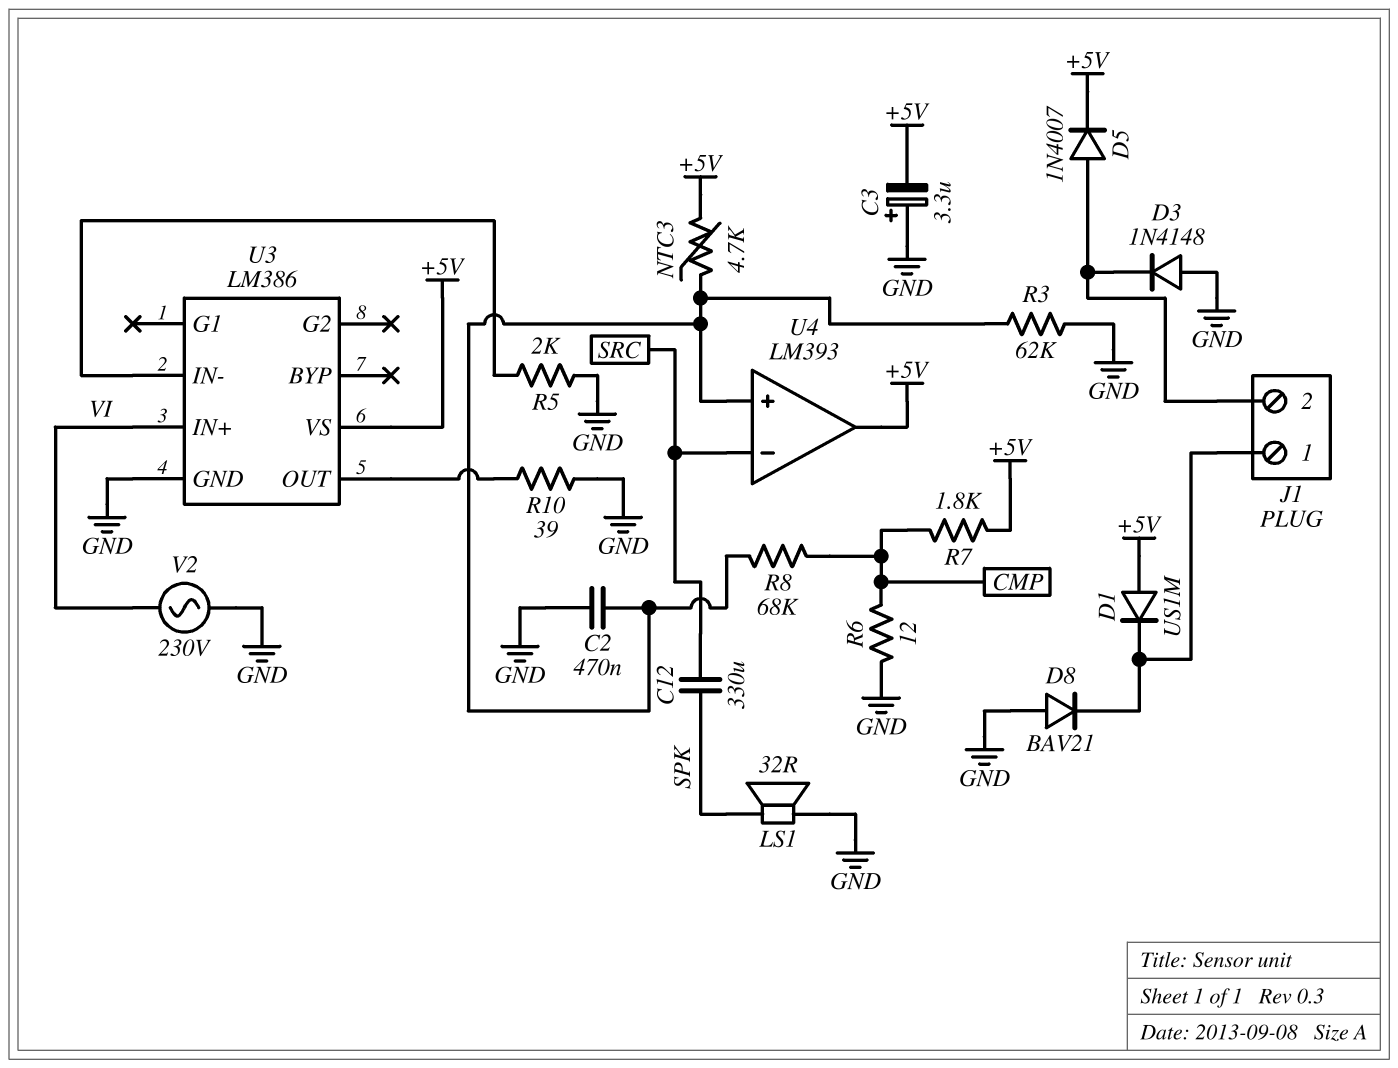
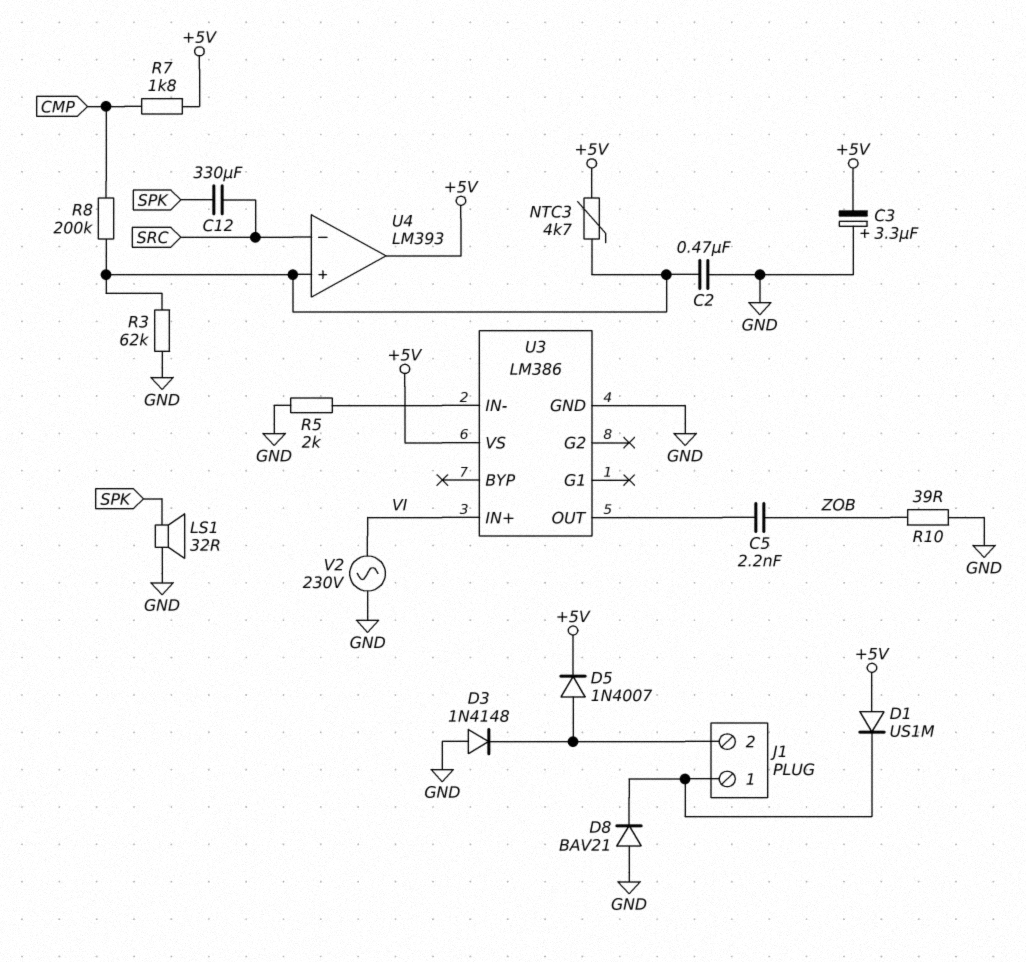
C5: none -> 2.2nF (U3/OUT, ZOB)
R6: 12 (CMP, GND) -> none
R8: 68k (CMP, U4/in+) -> 200k (CMP, U4/in+)
R10: 39 (GND, U3/OUT) -> 39 (GND, ZOB)

